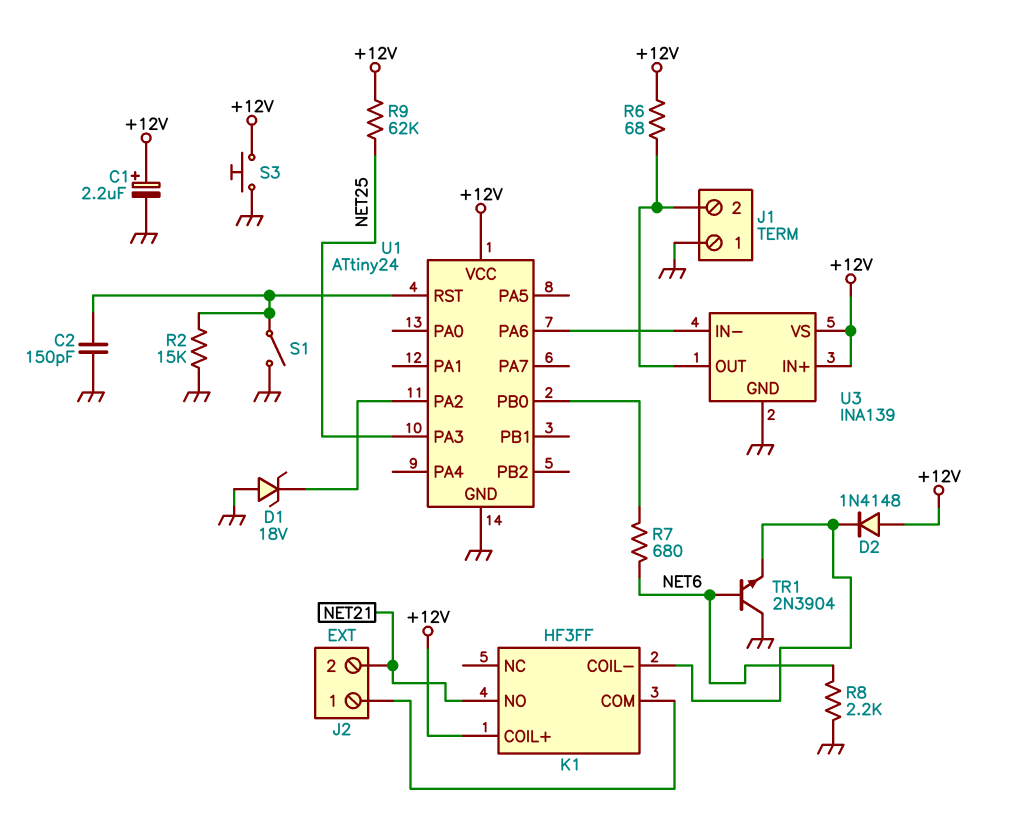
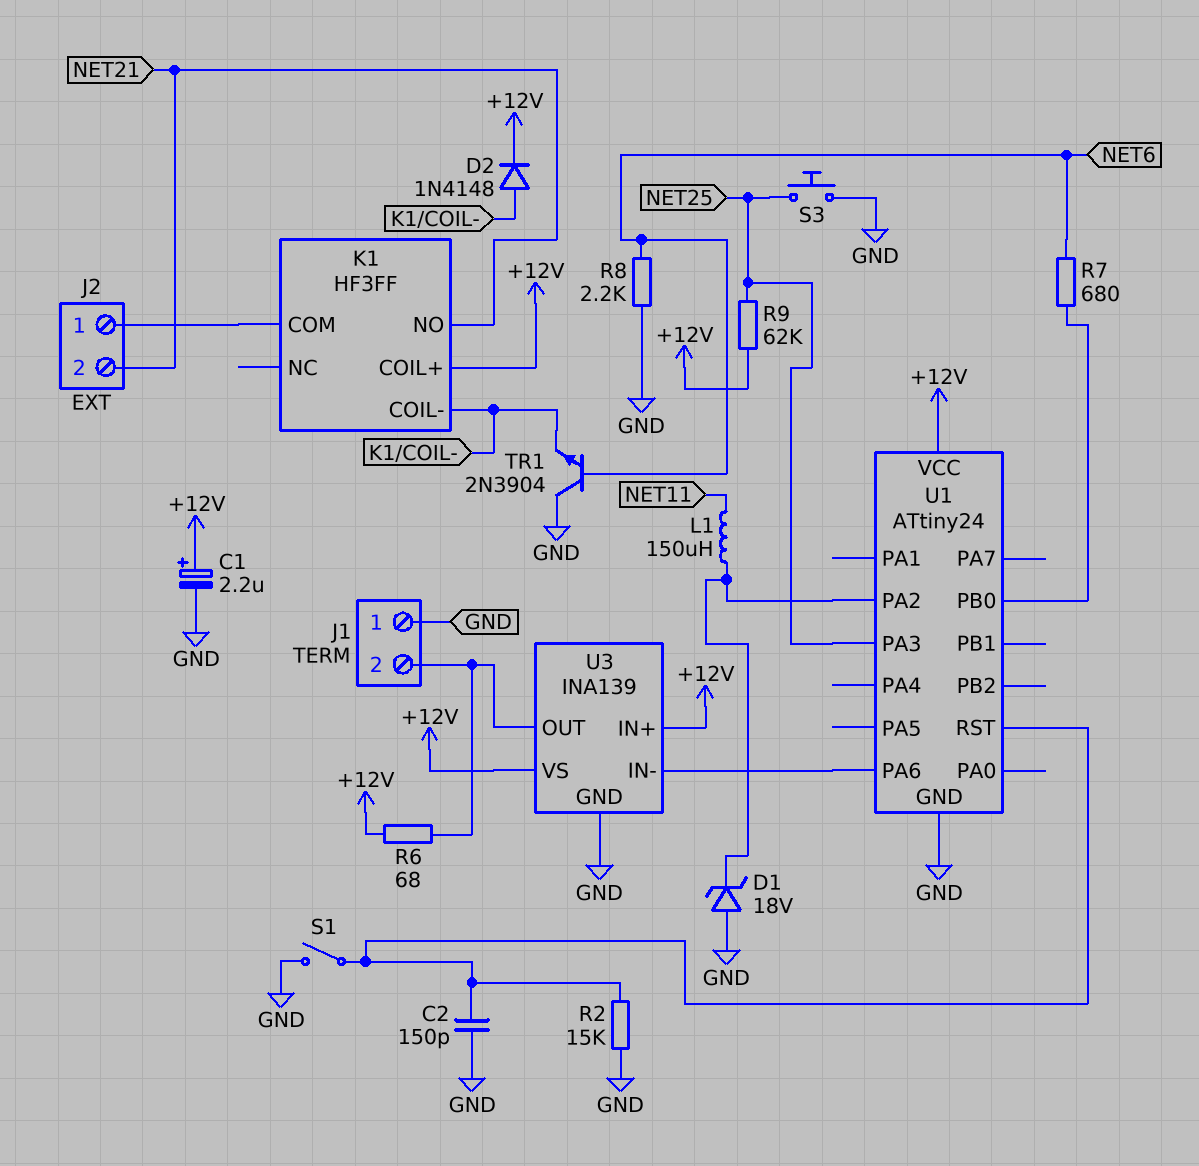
D2: diode 1N4148 (A +12V, K K1/COIL-) -> diode 1N4148 (A K1/COIL-, K +12V)
L1: none -> 150uH (NET11, U1/PA2)
S3: button (+12V, GND) -> button (GND, NET25)

